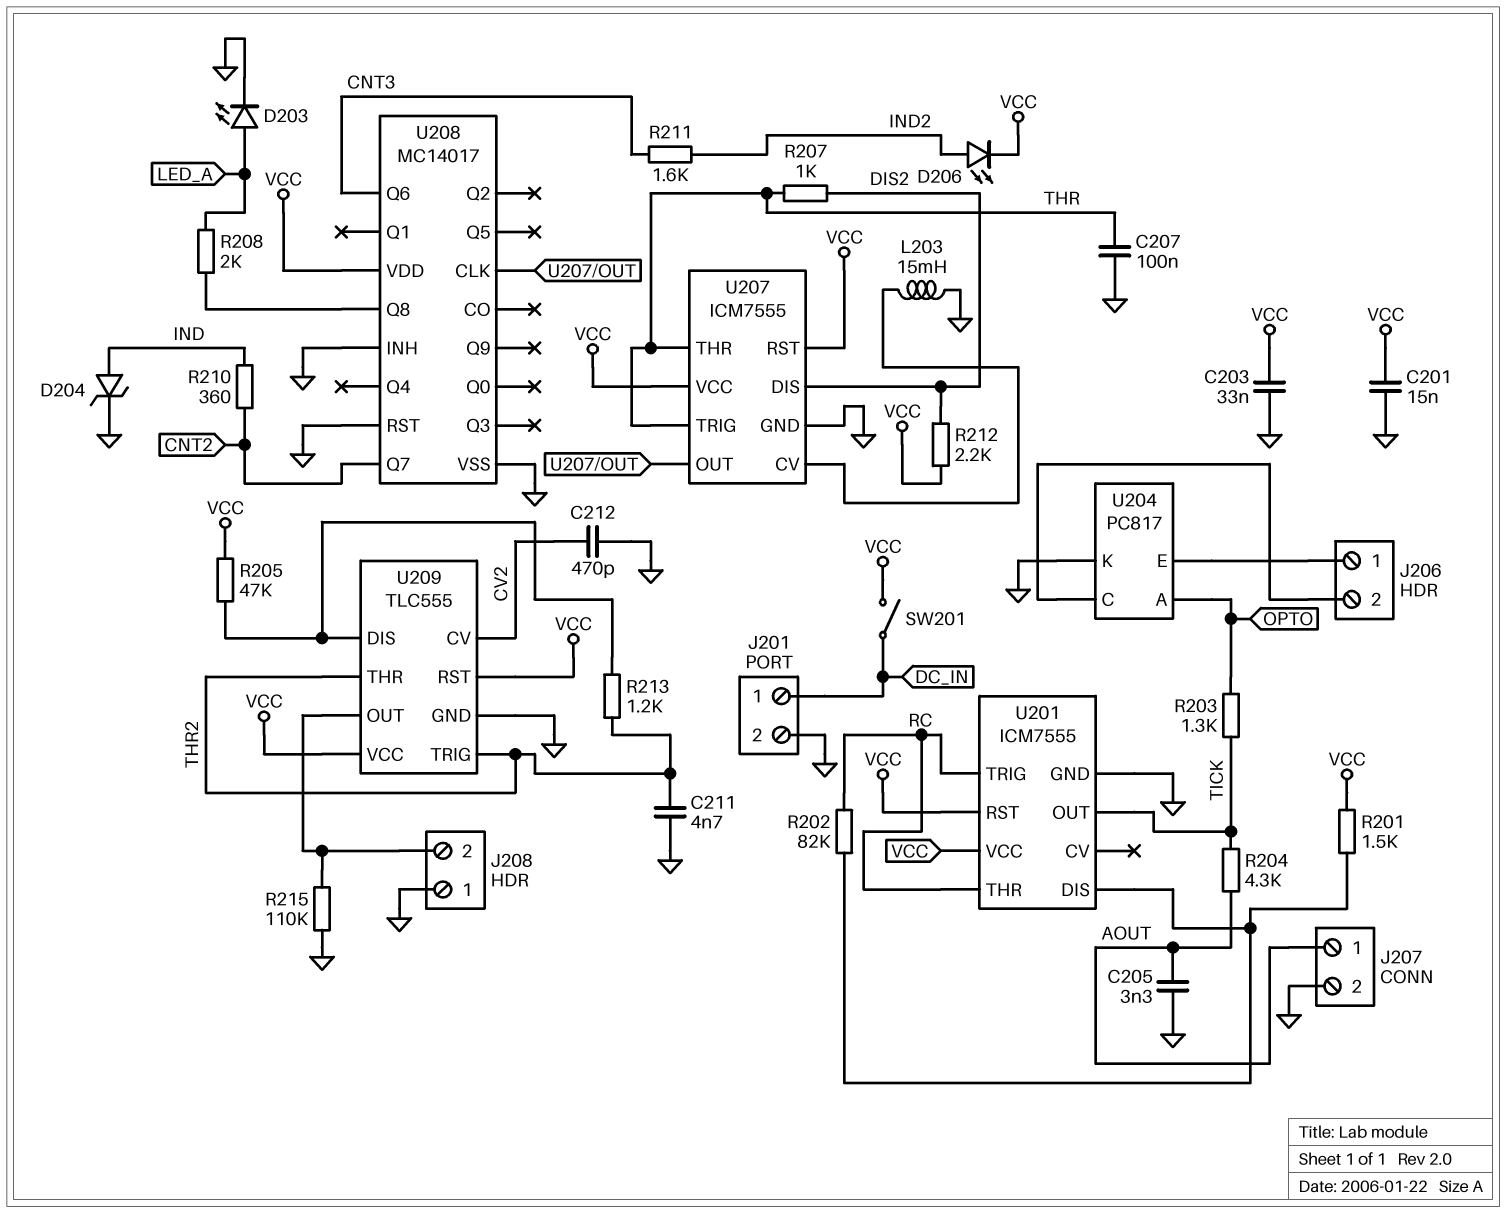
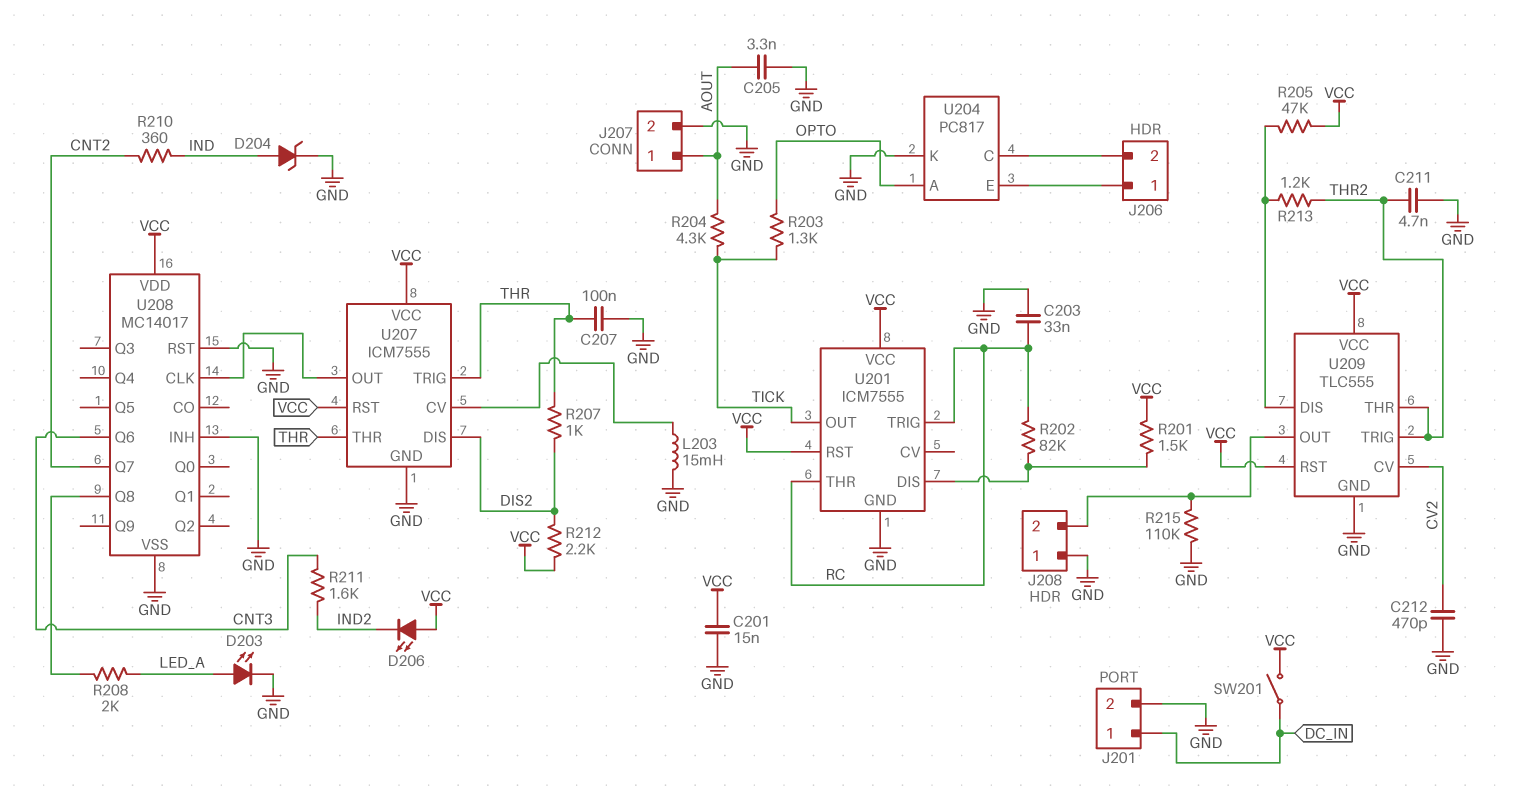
C203: 33nF (GND, VCC) -> 33nF (GND, RC)
D206: LED (A IND2, K VCC) -> LED (A VCC, K IND2)

